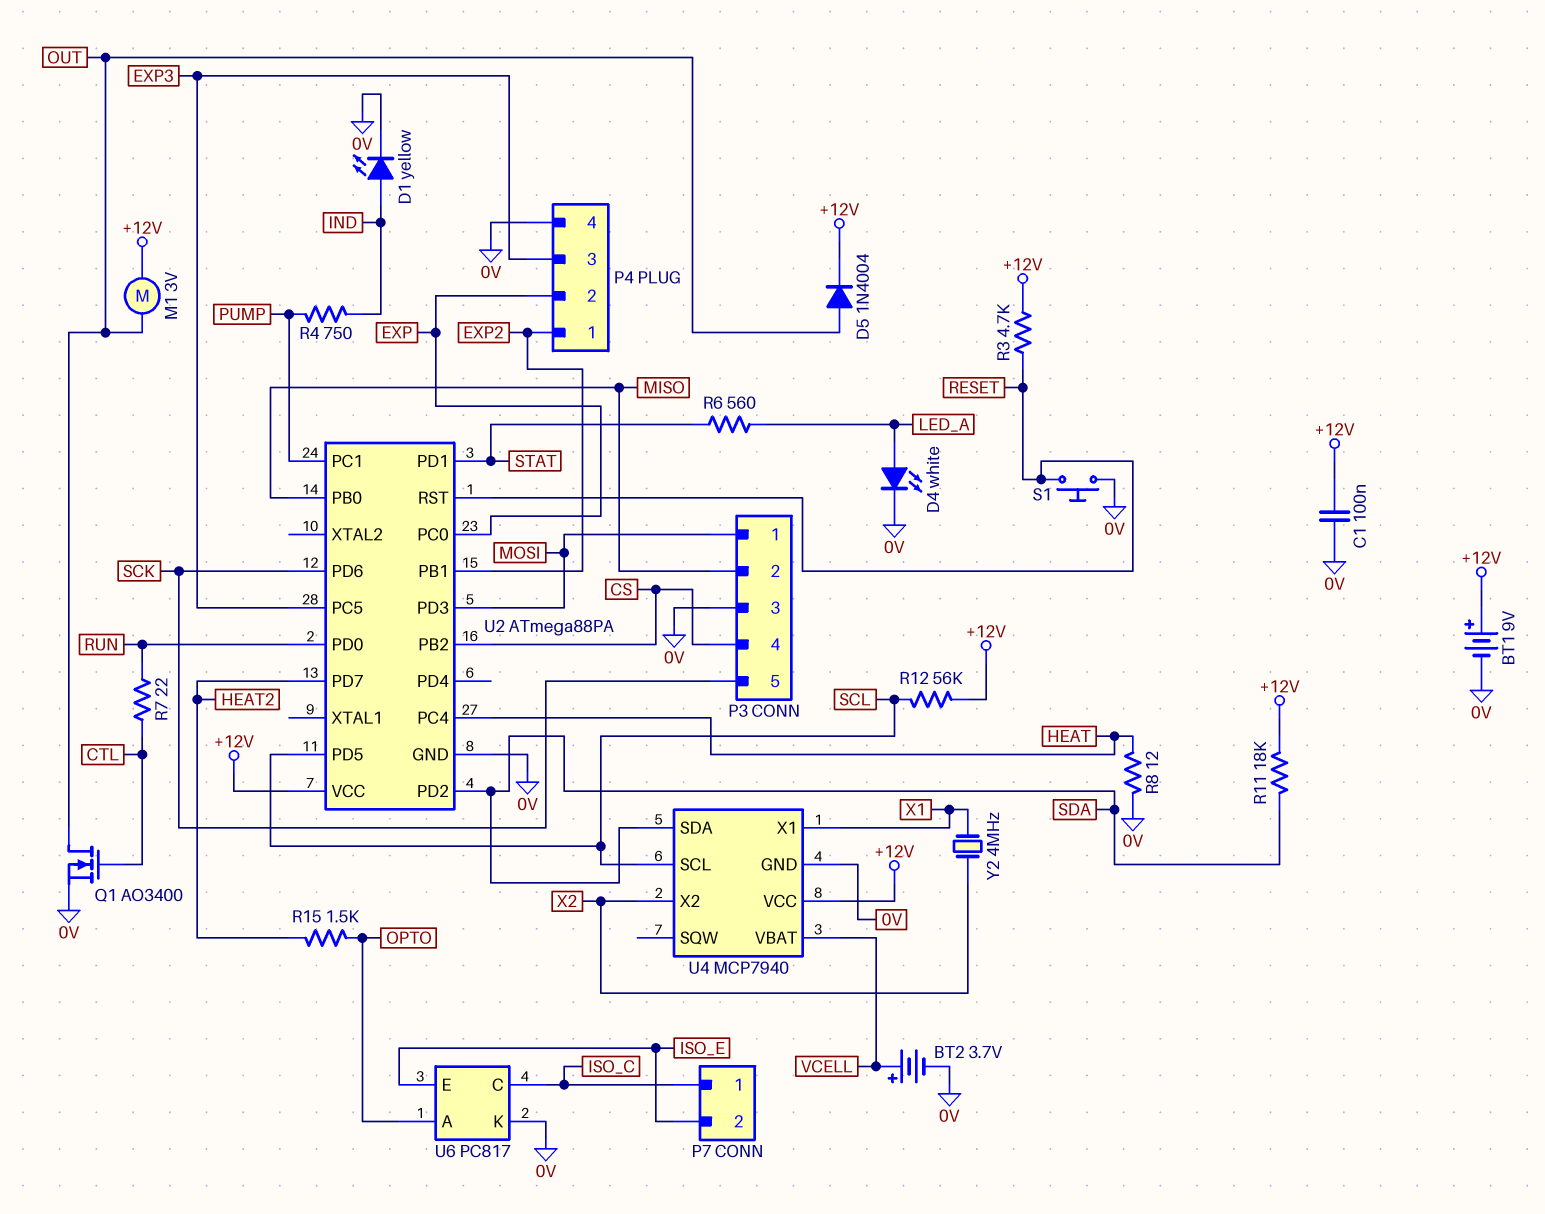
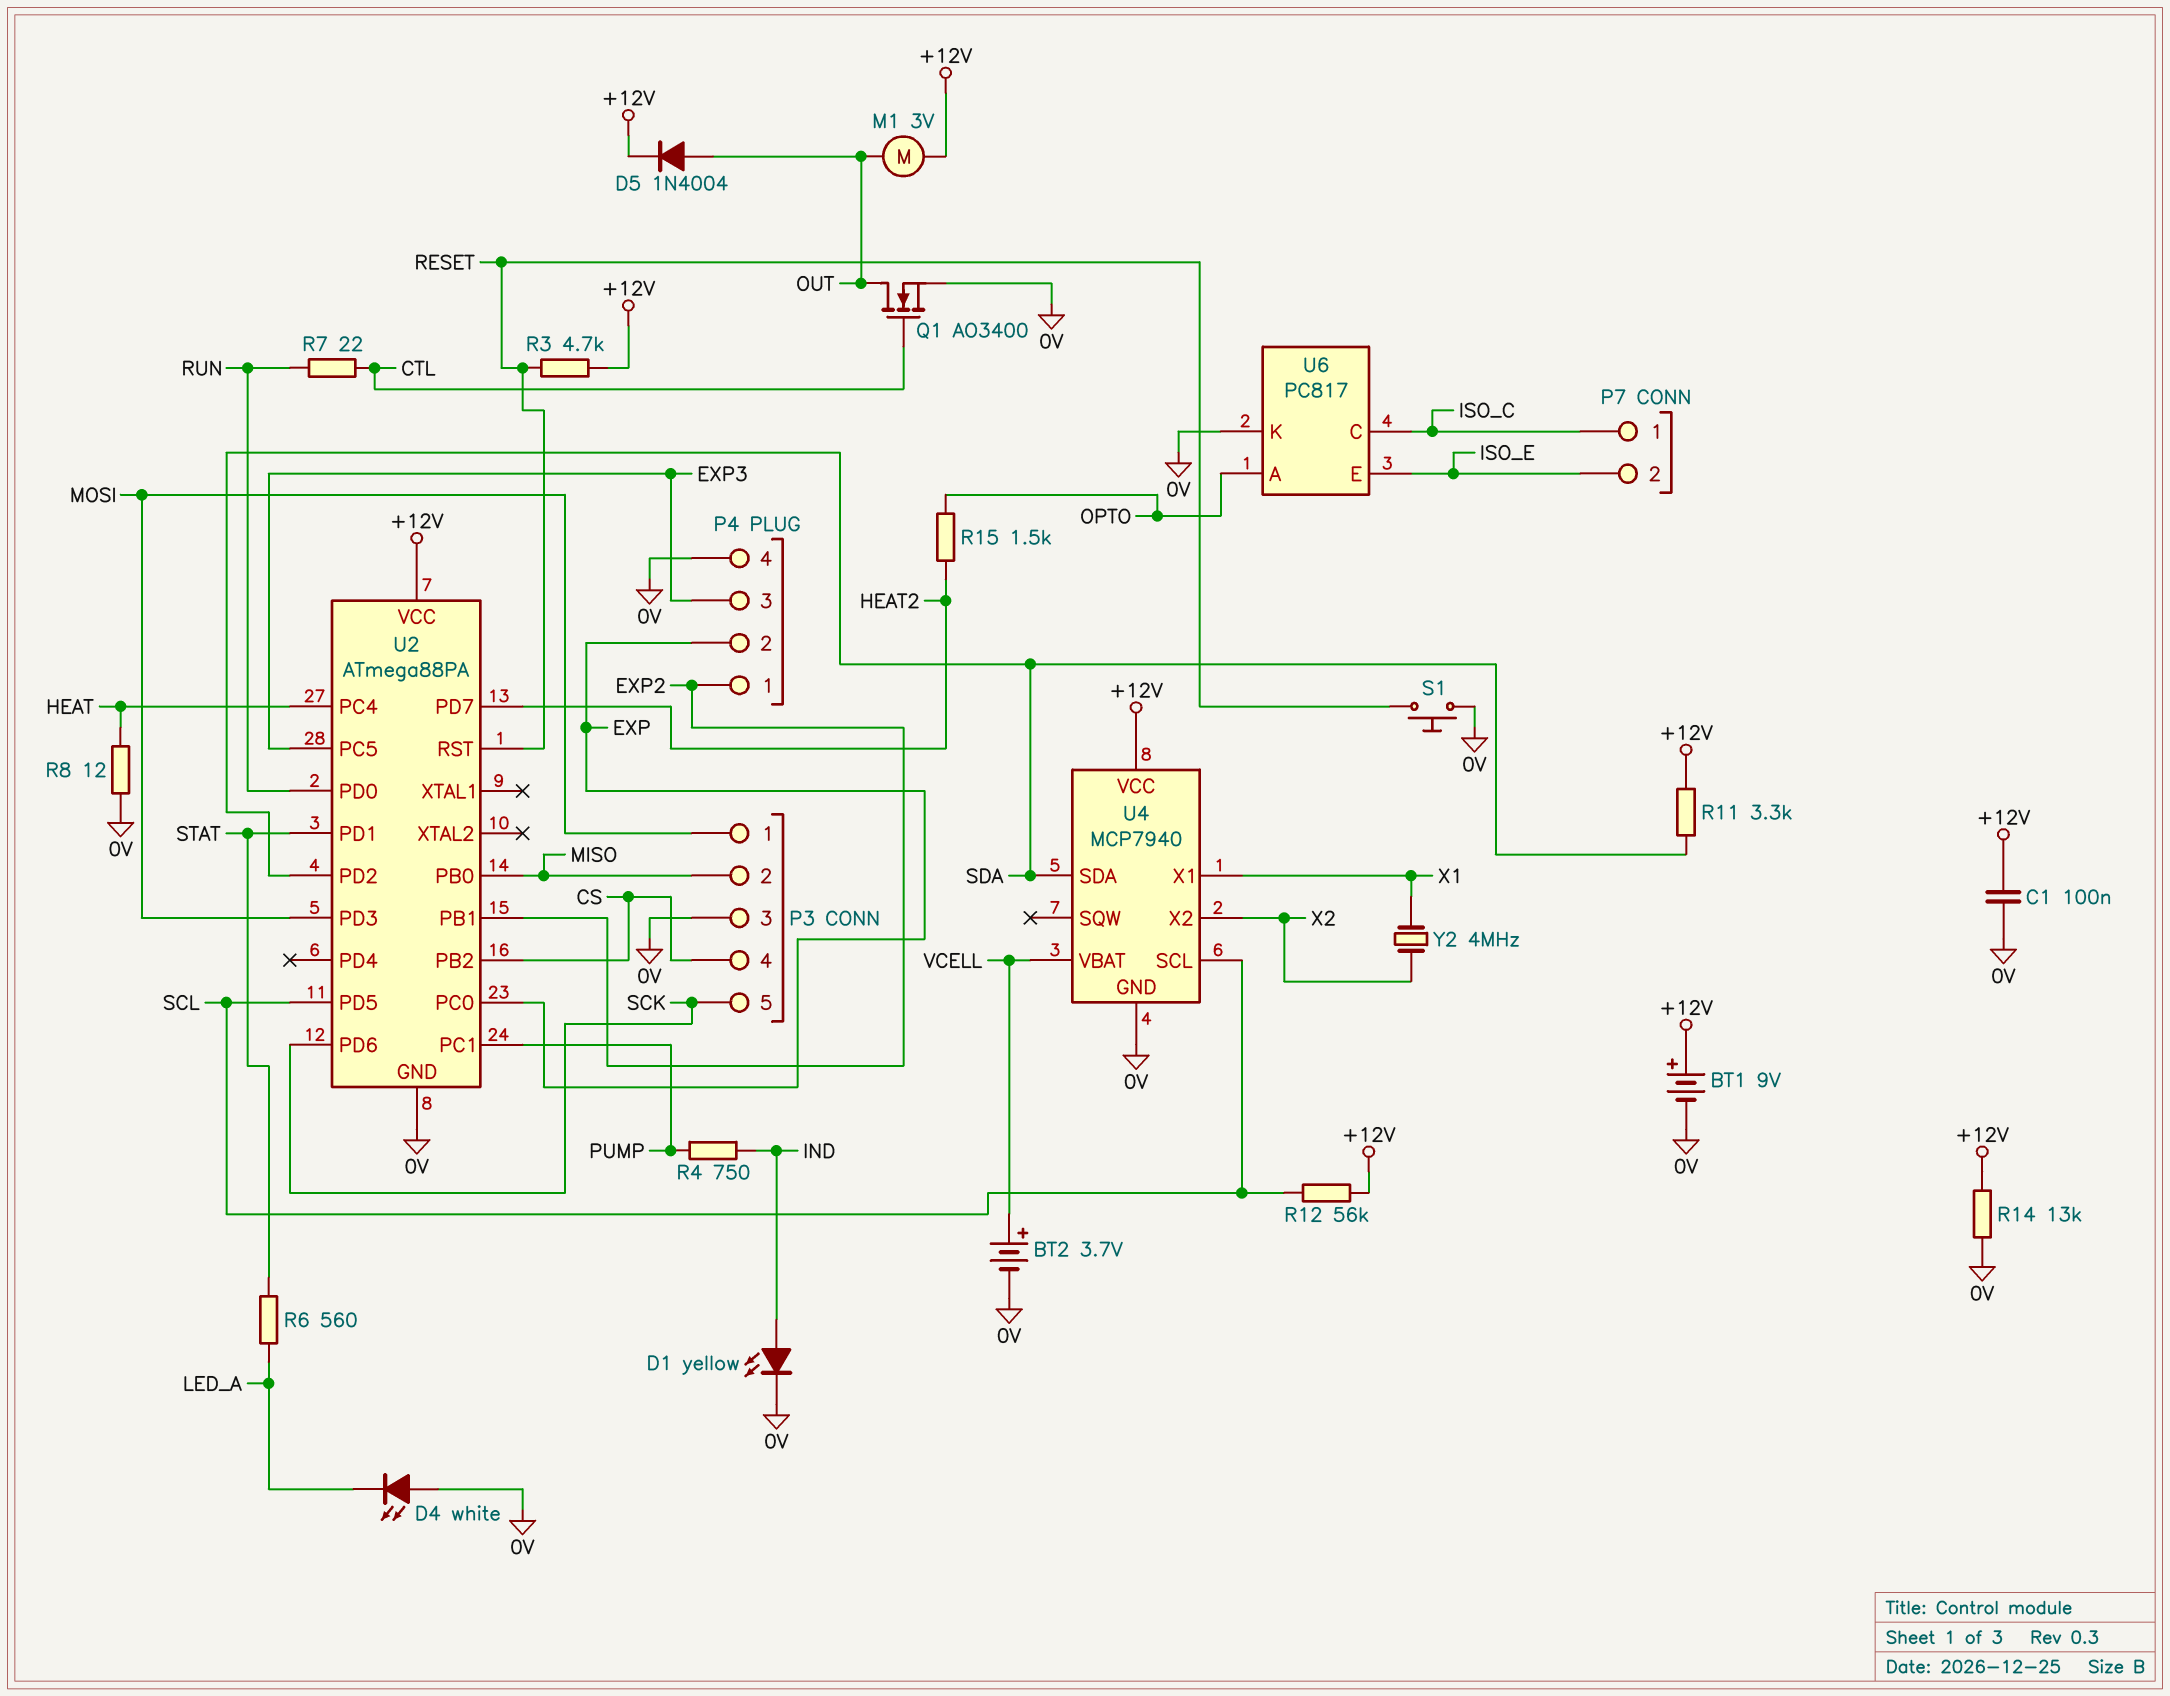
D4: LED white (A LED_A, K 0V) -> LED white (A 0V, K LED_A)
R11: 18k (+12V, SDA) -> 3.3k (+12V, SDA)
R14: none -> 13k (+12V, 0V)

